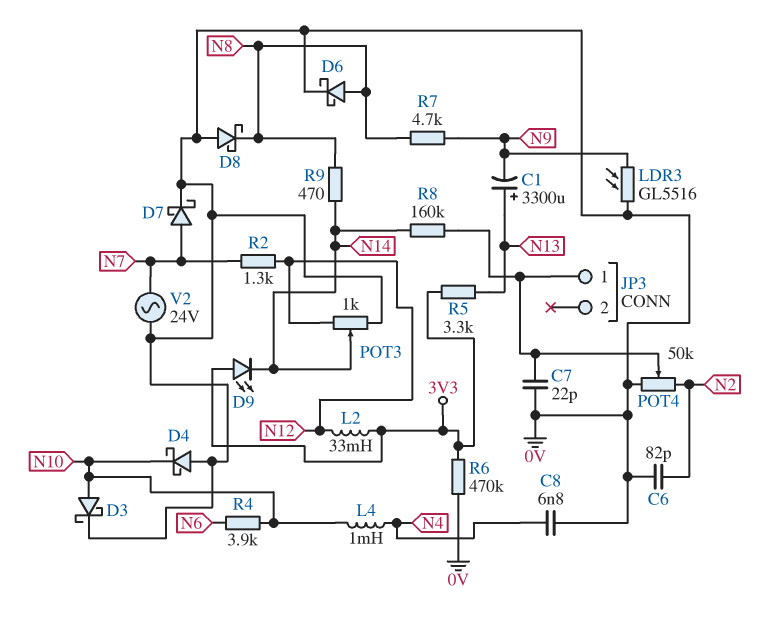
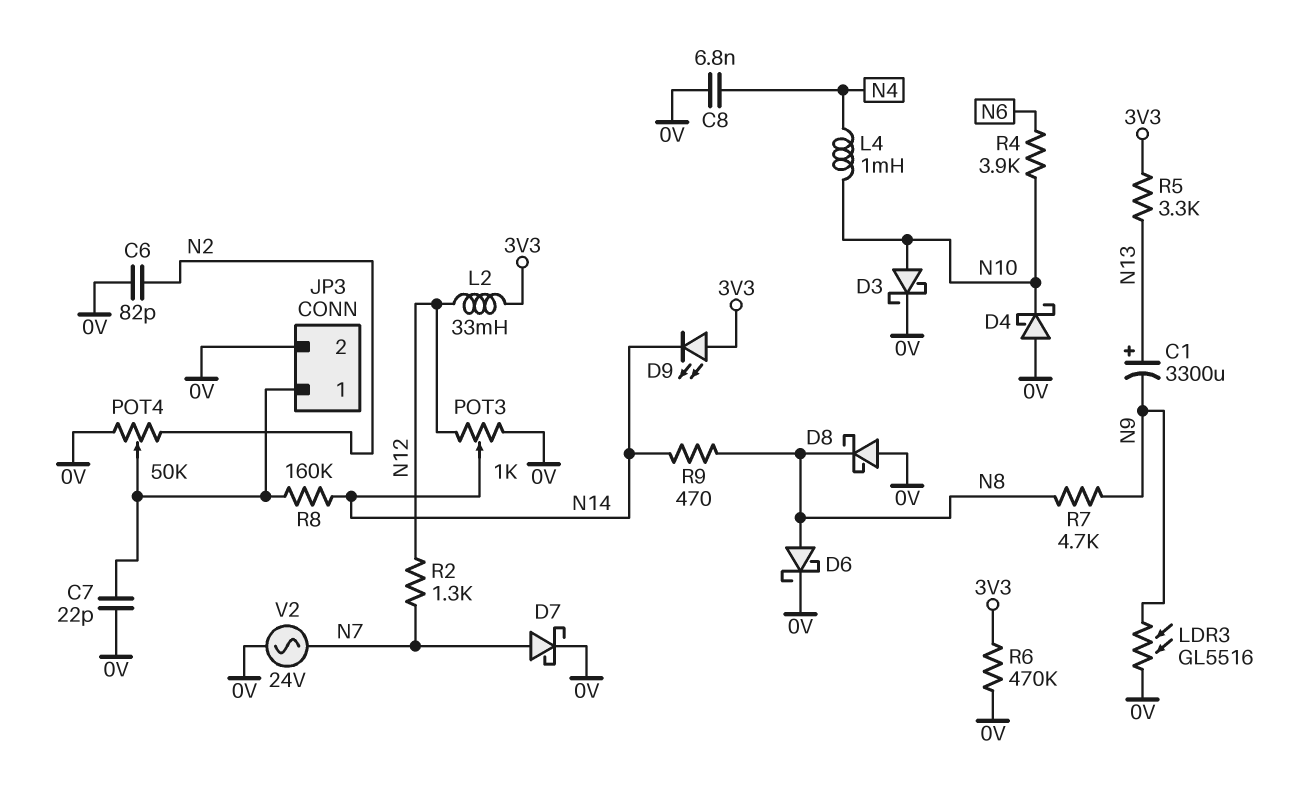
JP3 pin 2: none -> 0V

